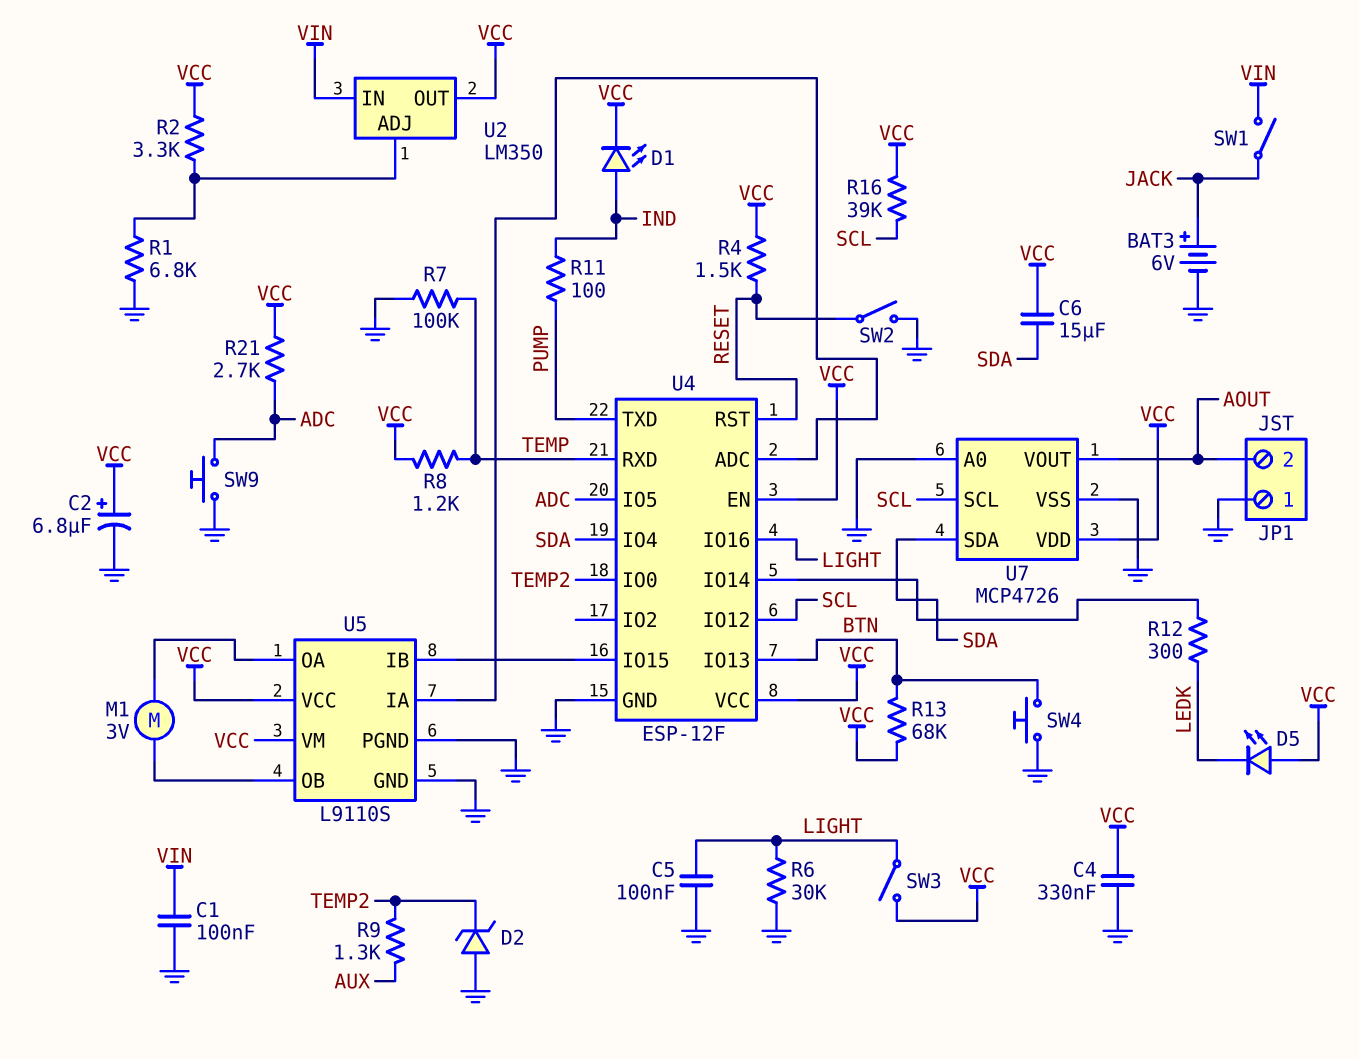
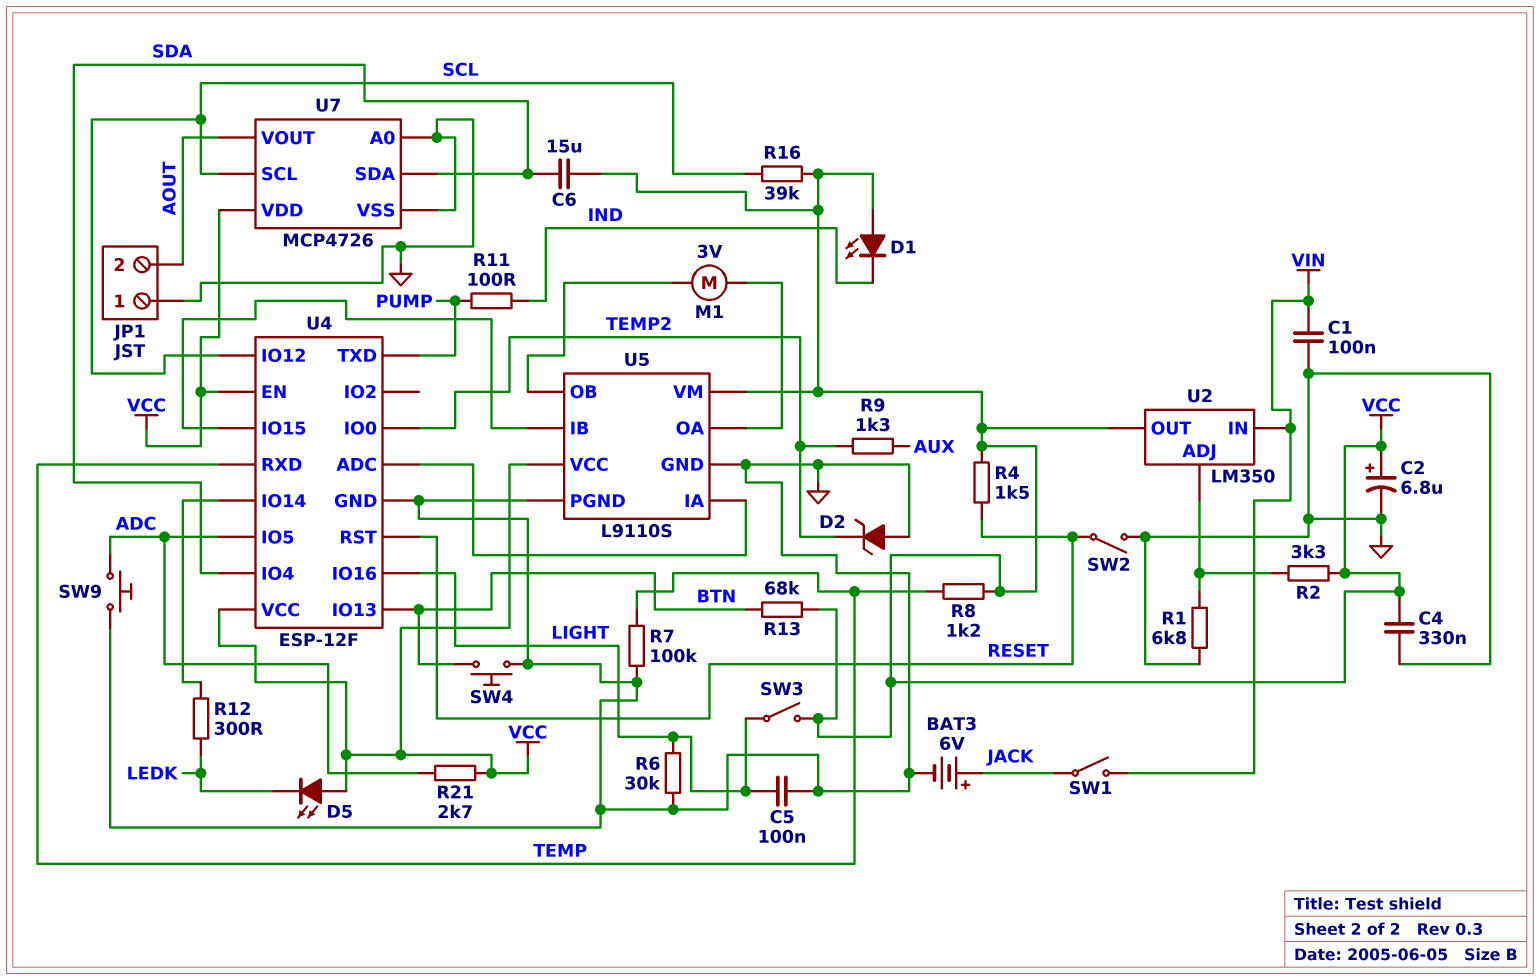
D1: LED (A IND, K VCC) -> LED (A VCC, K IND)

